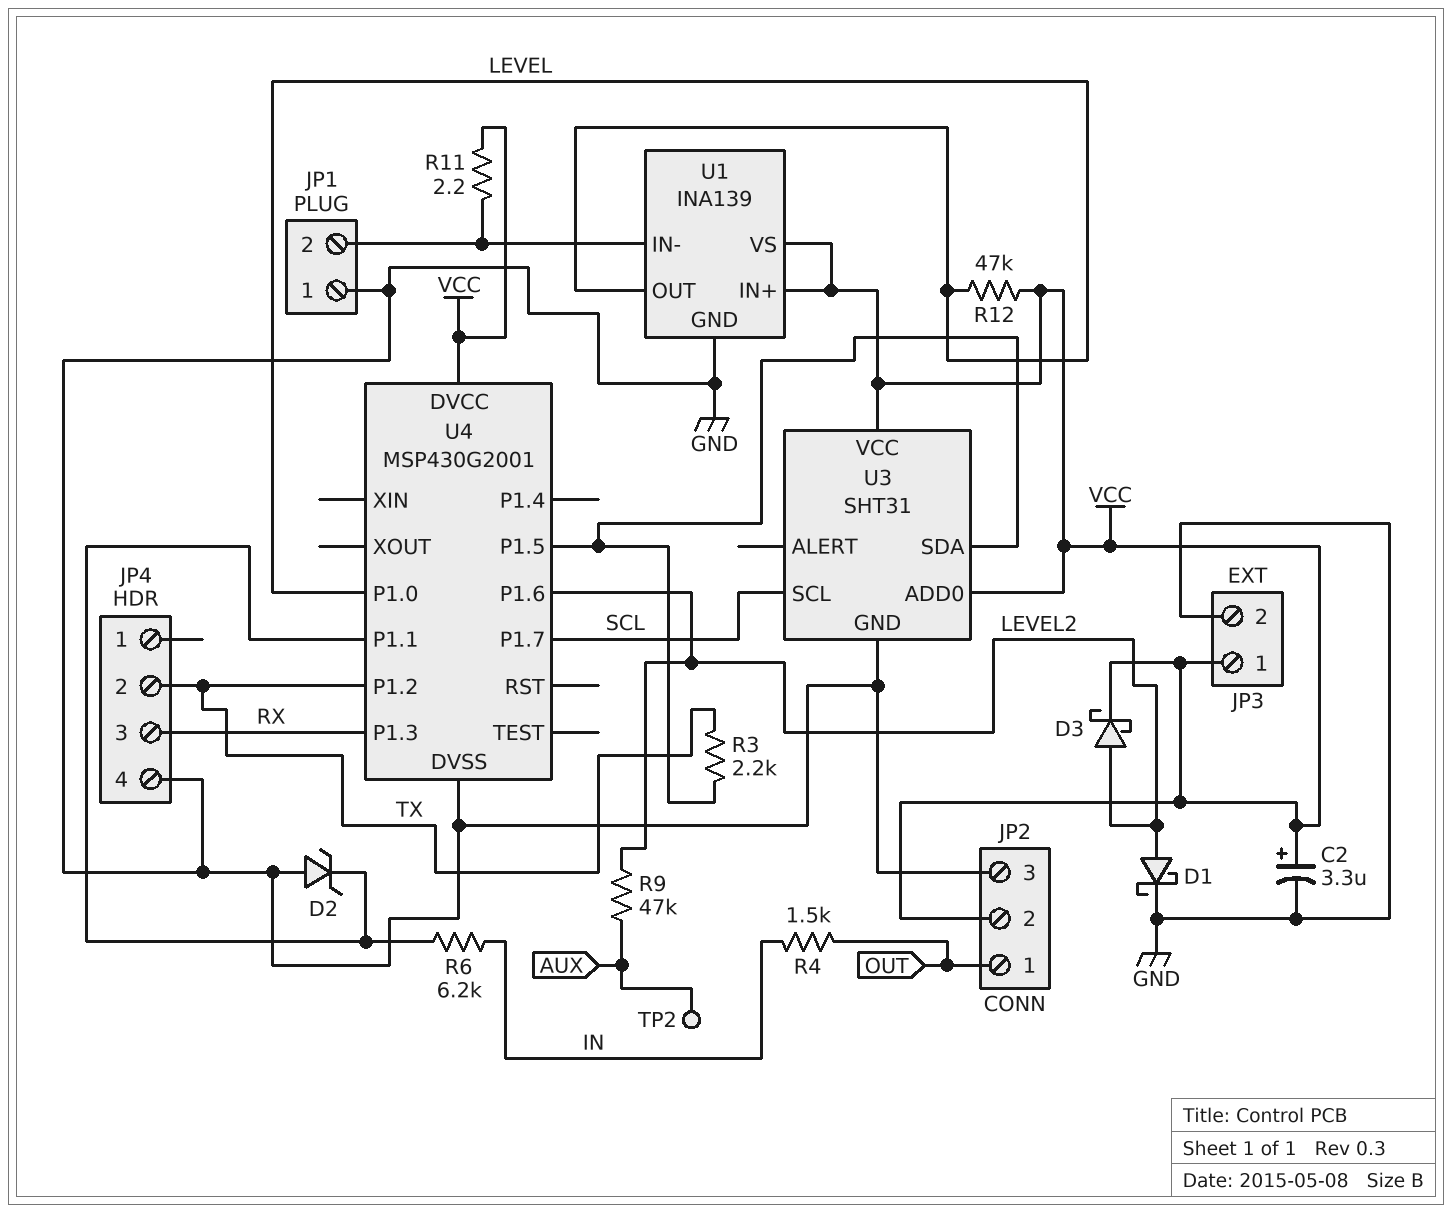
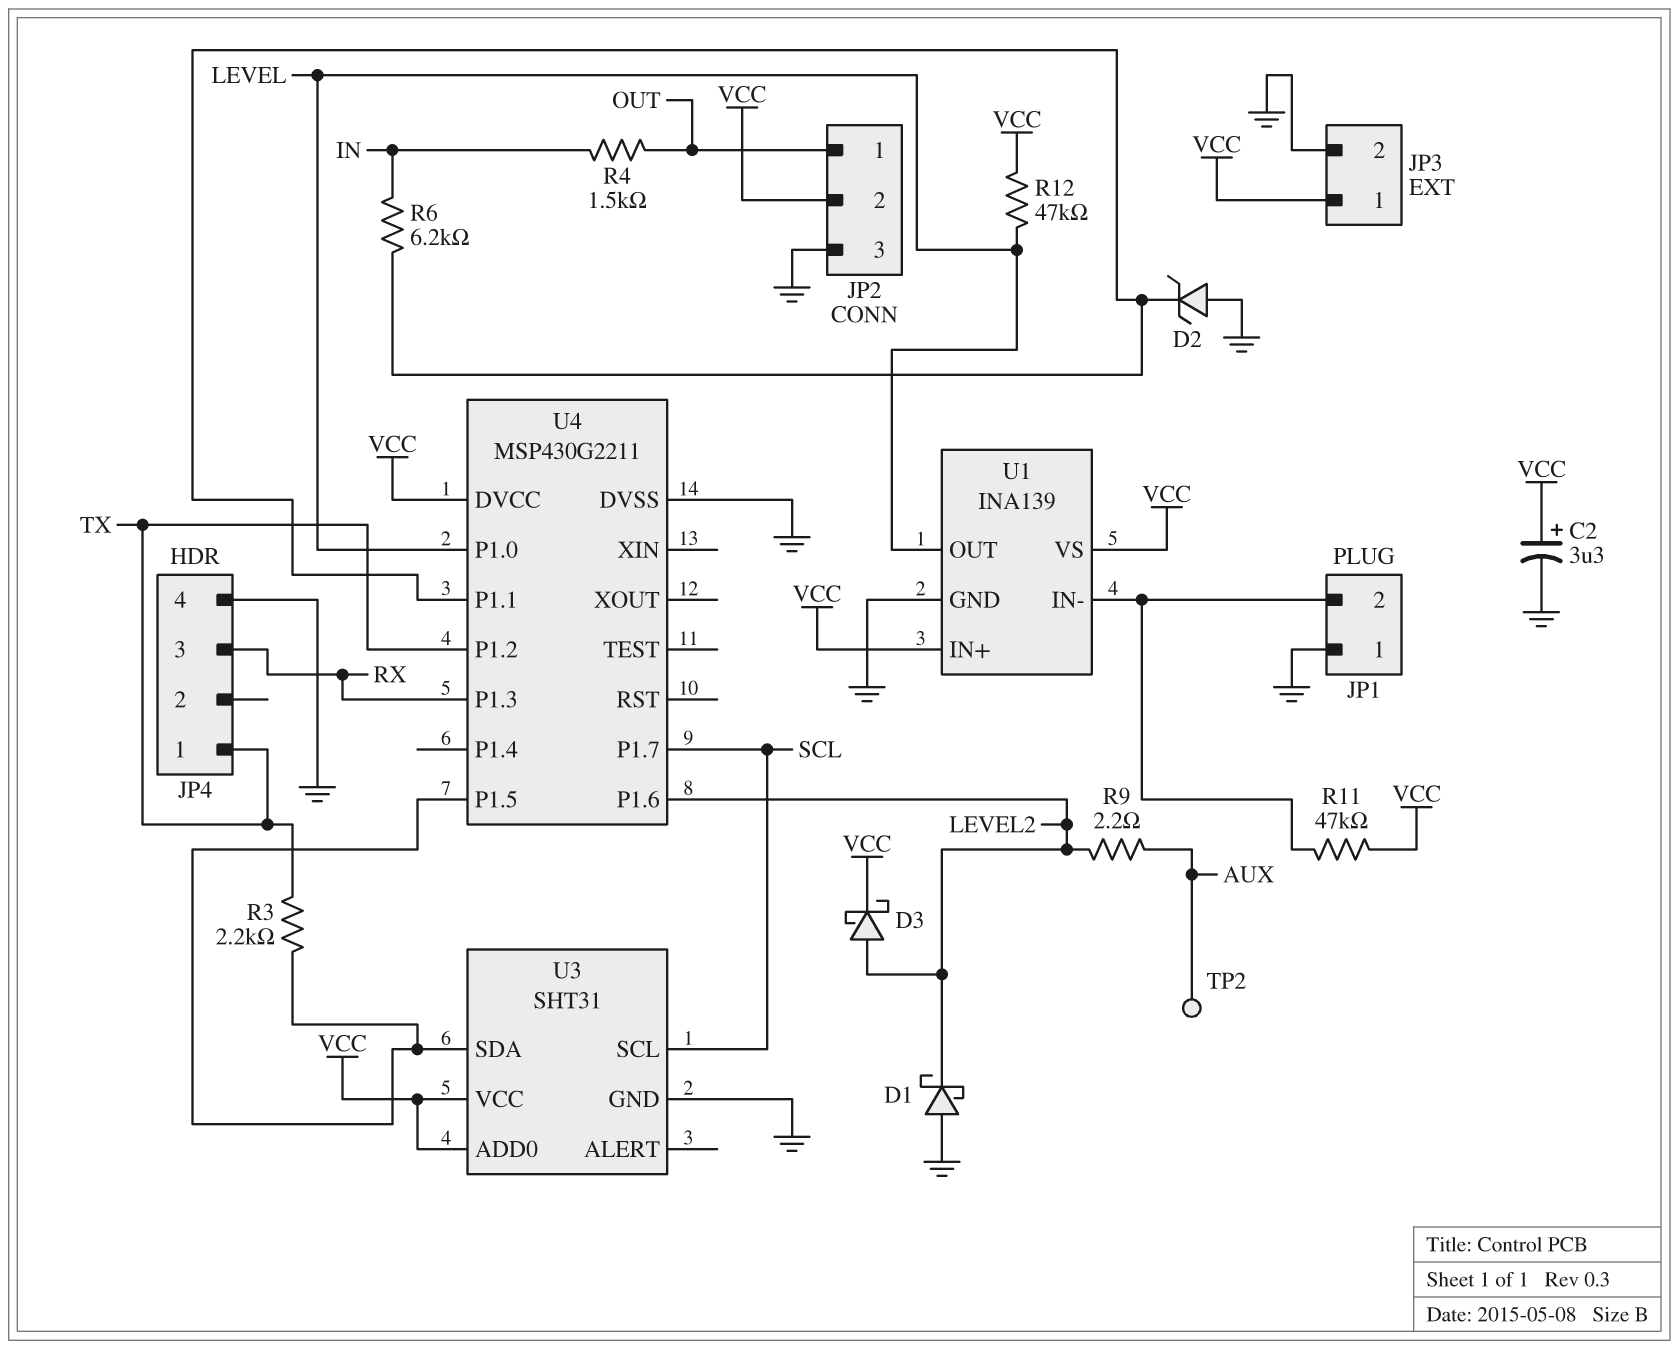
D1: schottky (A LEVEL2, K GND) -> schottky (A GND, K LEVEL2)
JP4 pin 1: none -> TX
JP4 pin 2: TX -> none
R9: 47k (AUX, LEVEL2) -> 2.2 (AUX, LEVEL2)
R11: 2.2 (JP1/2, VCC) -> 47k (JP1/2, VCC)
U4: MSP430G2001 -> MSP430G2211

